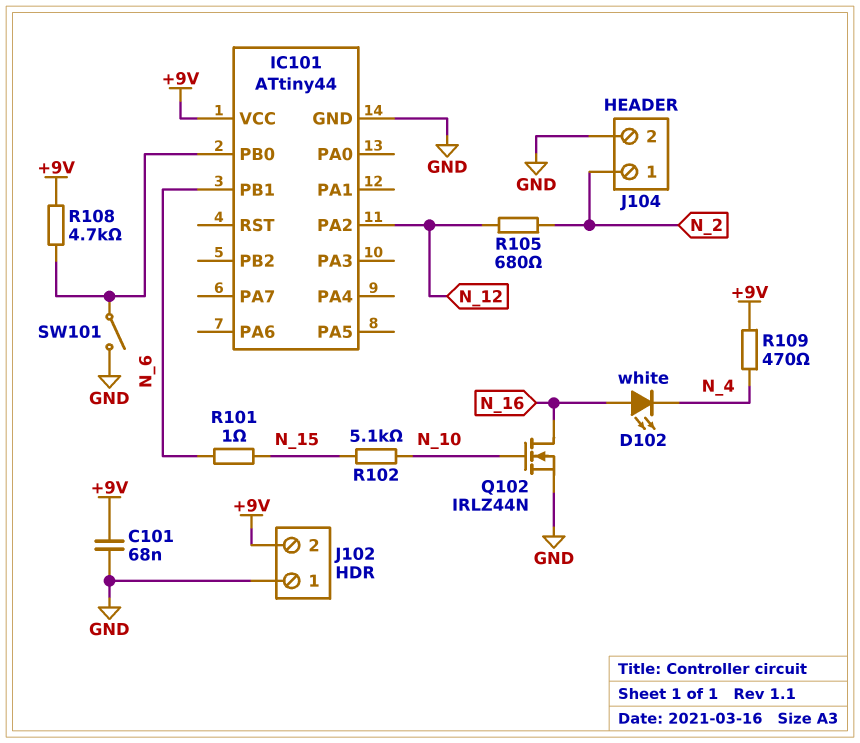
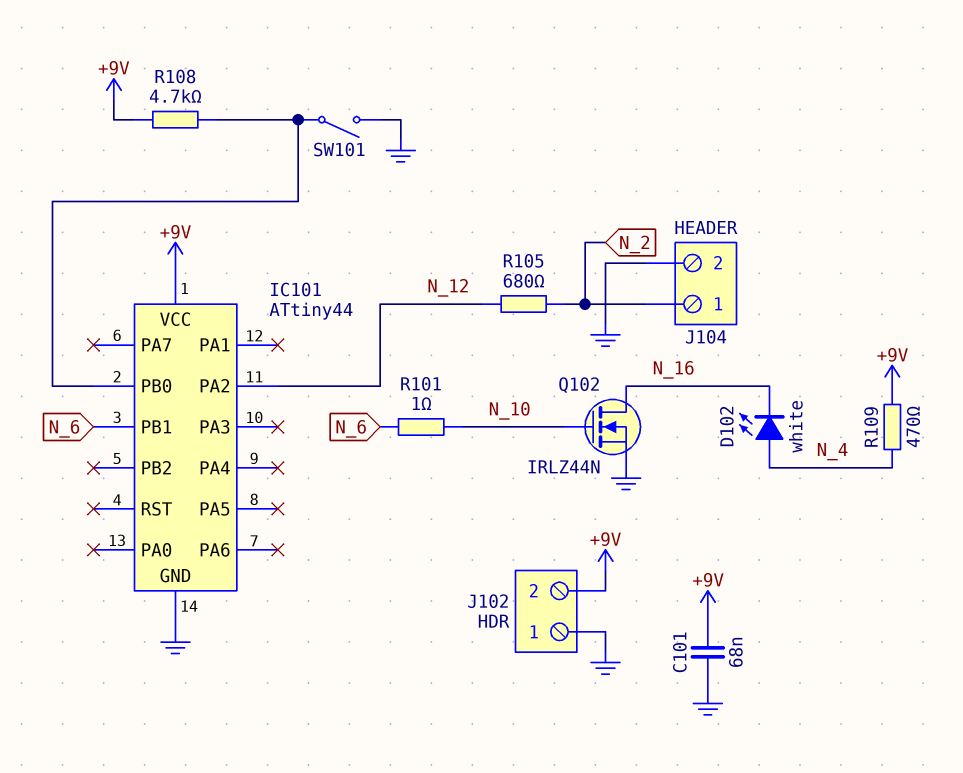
D102: LED white (A N_16, K N_4) -> LED white (A N_4, K N_16)
R101: 1 (N_6, N_15) -> 1 (N_6, N_10)
R102: 5.1k (N_10, N_15) -> none

